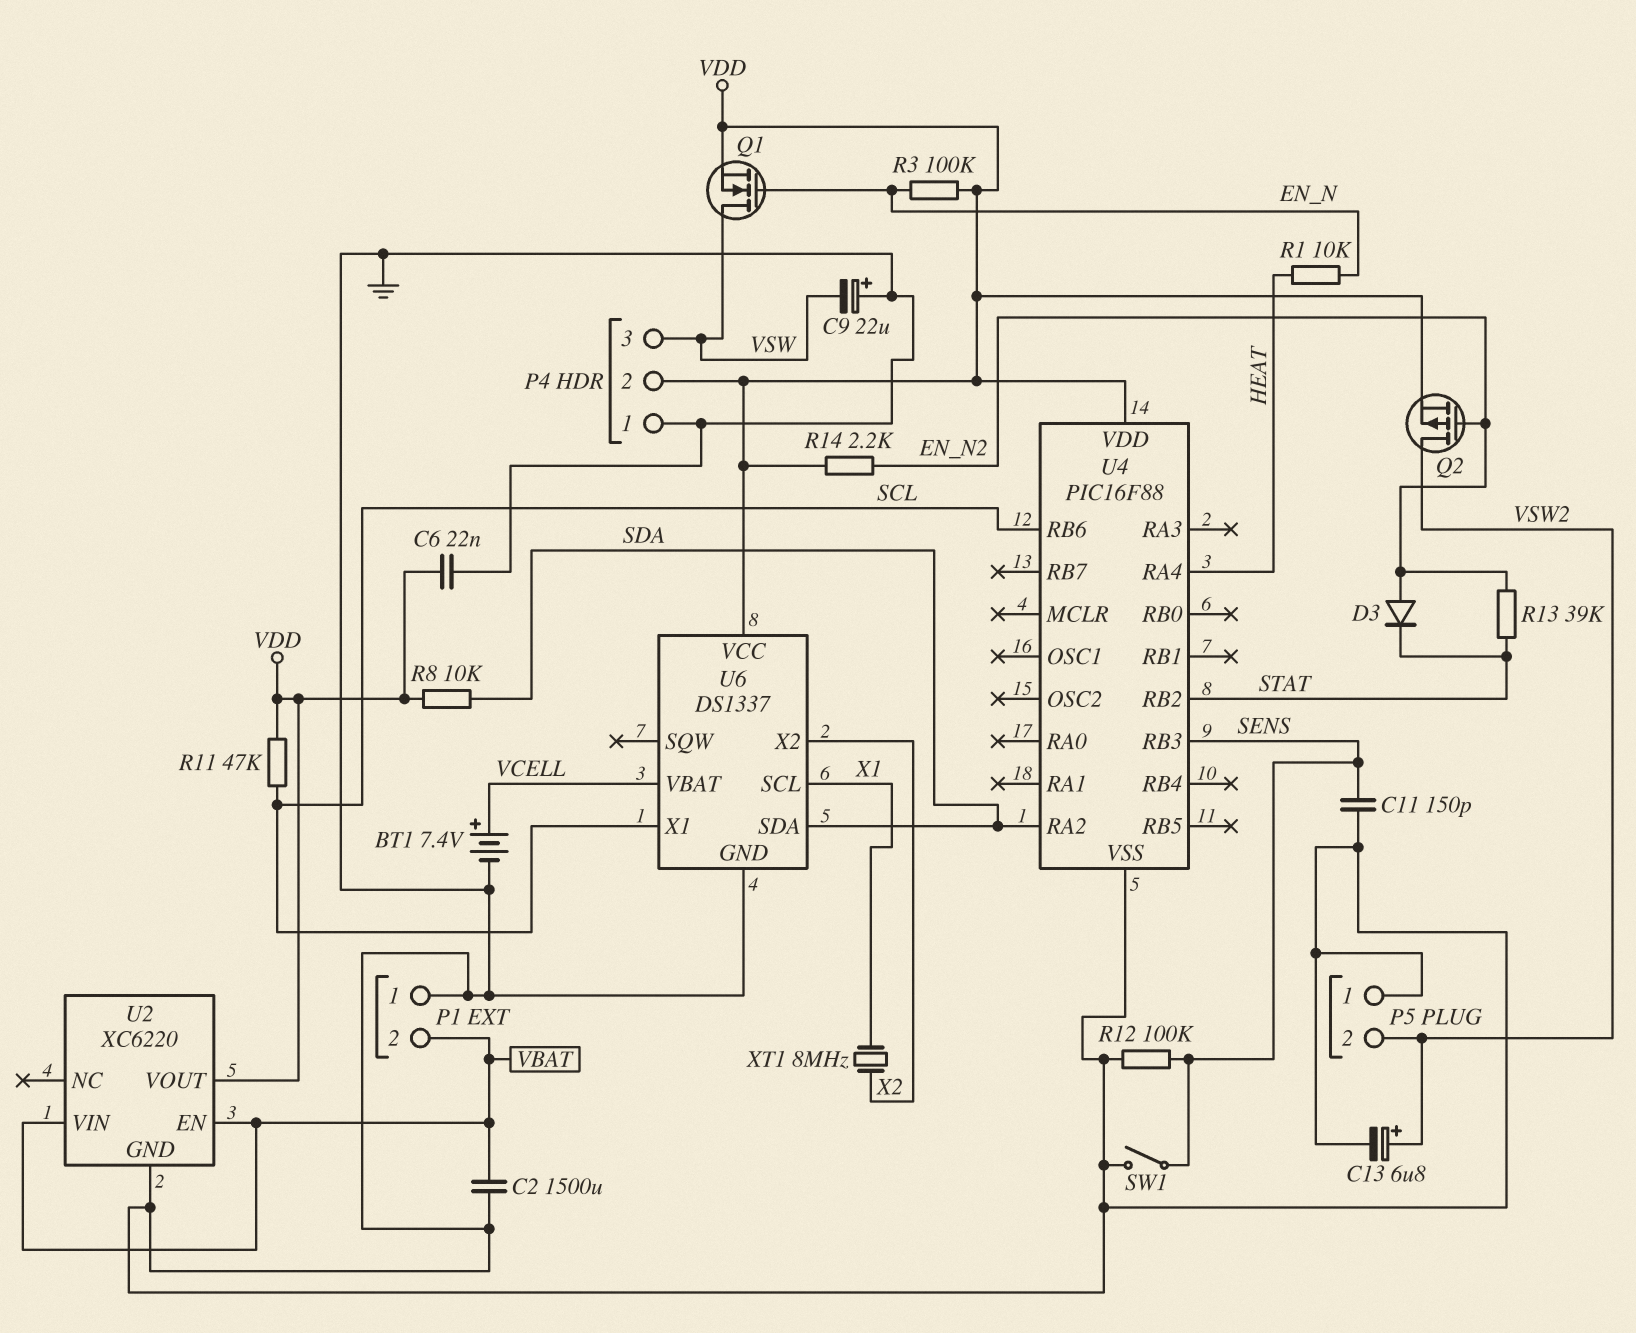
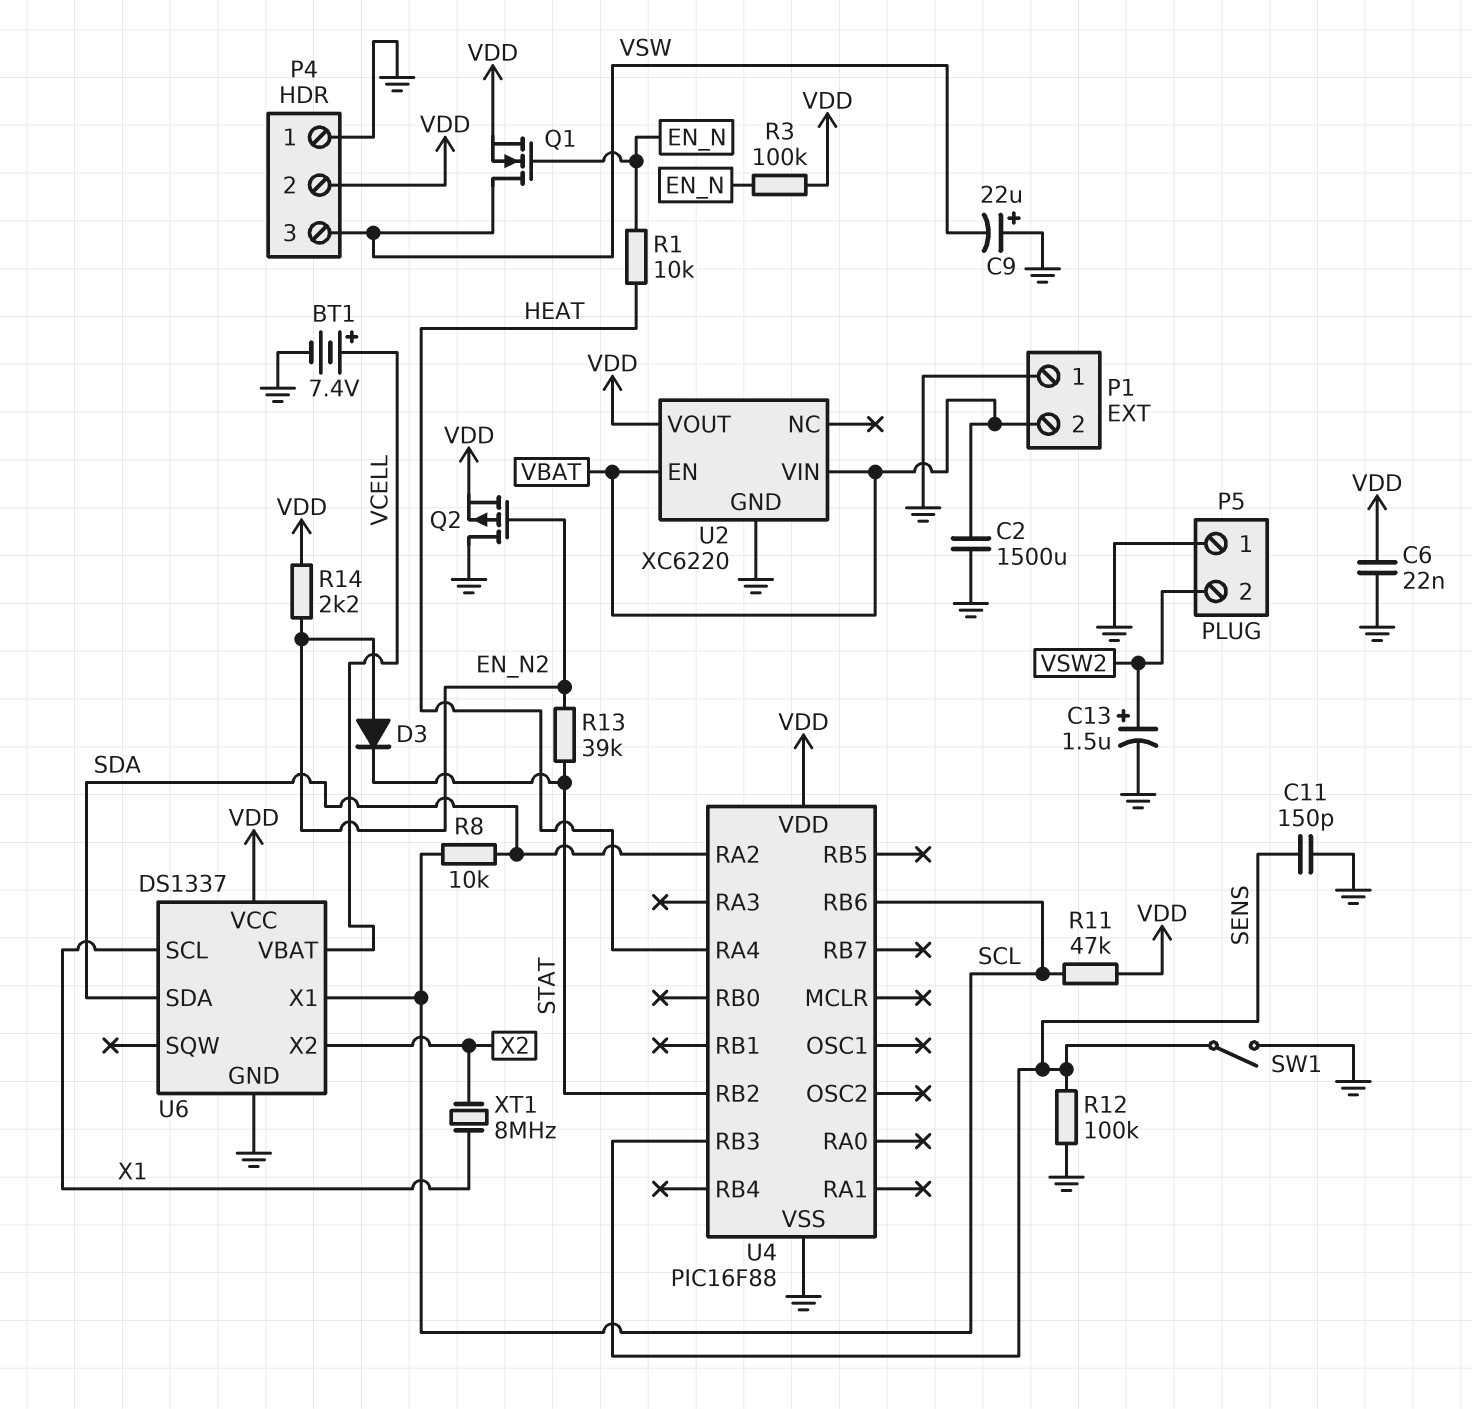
C13: 6.8uF (plus VSW2, minus GND) -> 1.5uF (plus VSW2, minus GND)
Q2: PMOS (G EN_N2, D VSW2, S VDD) -> PMOS (G EN_N2, D GND, S VDD)
R8: 10k (SDA, VDD) -> 10k (SCL, SDA)

